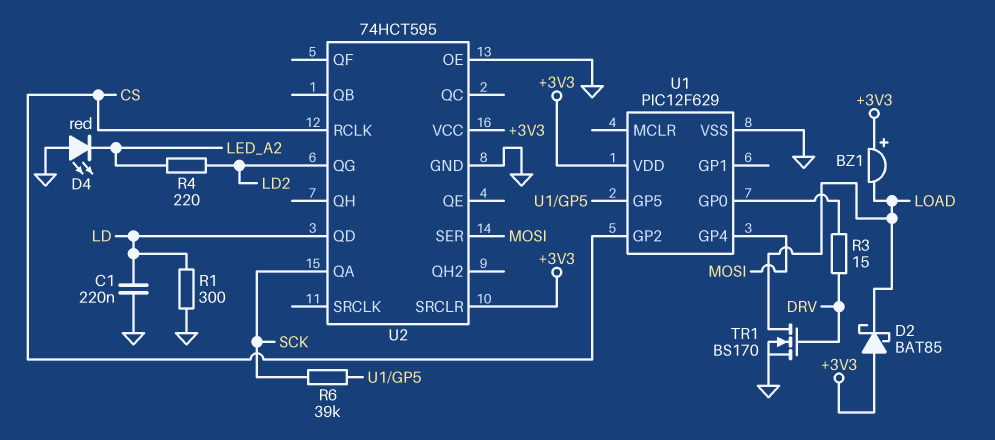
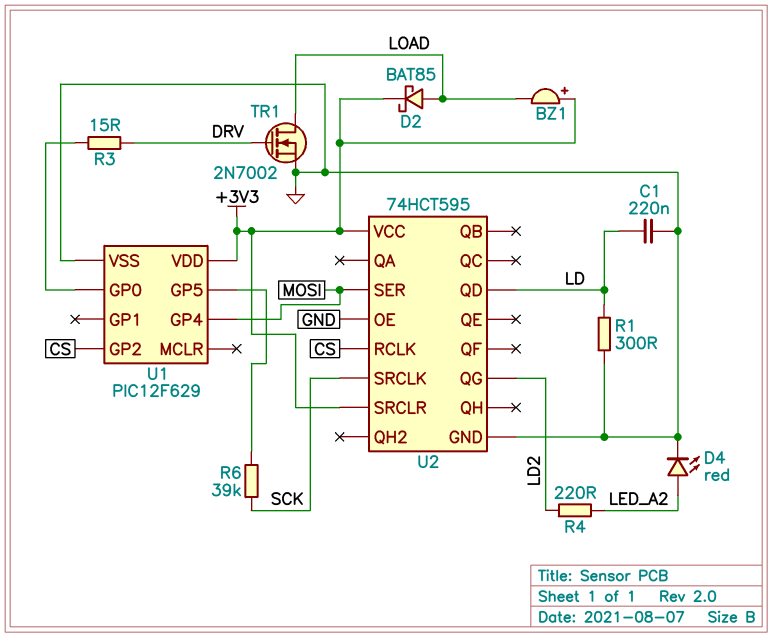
D2: schottky BAT85 (A +3V3, K LOAD) -> schottky BAT85 (A LOAD, K +3V3)
D4: LED red (A GND, K LED_A2) -> LED red (A LED_A2, K GND)
TR1: NMOS BS170 (G DRV, D LOAD, S GND) -> NMOS 2N7002 (G DRV, D LOAD, S GND)
U2 pin QA: SCK -> none
U2 pin SRCLK: none -> SCK

